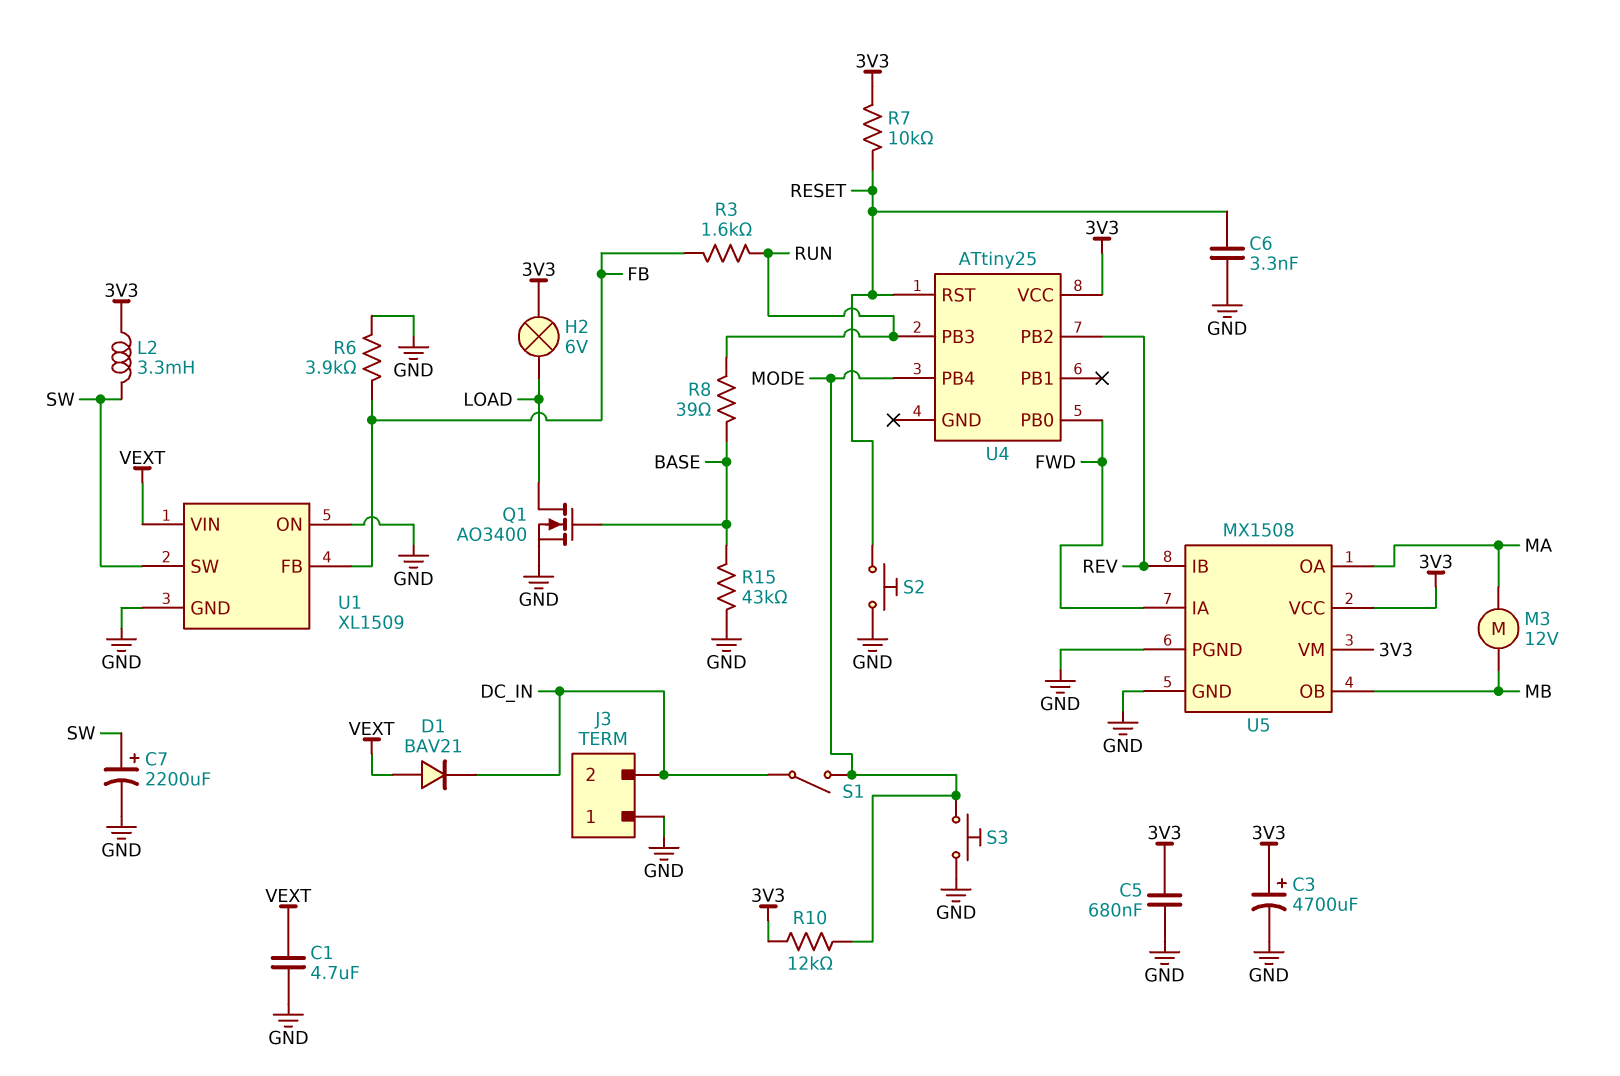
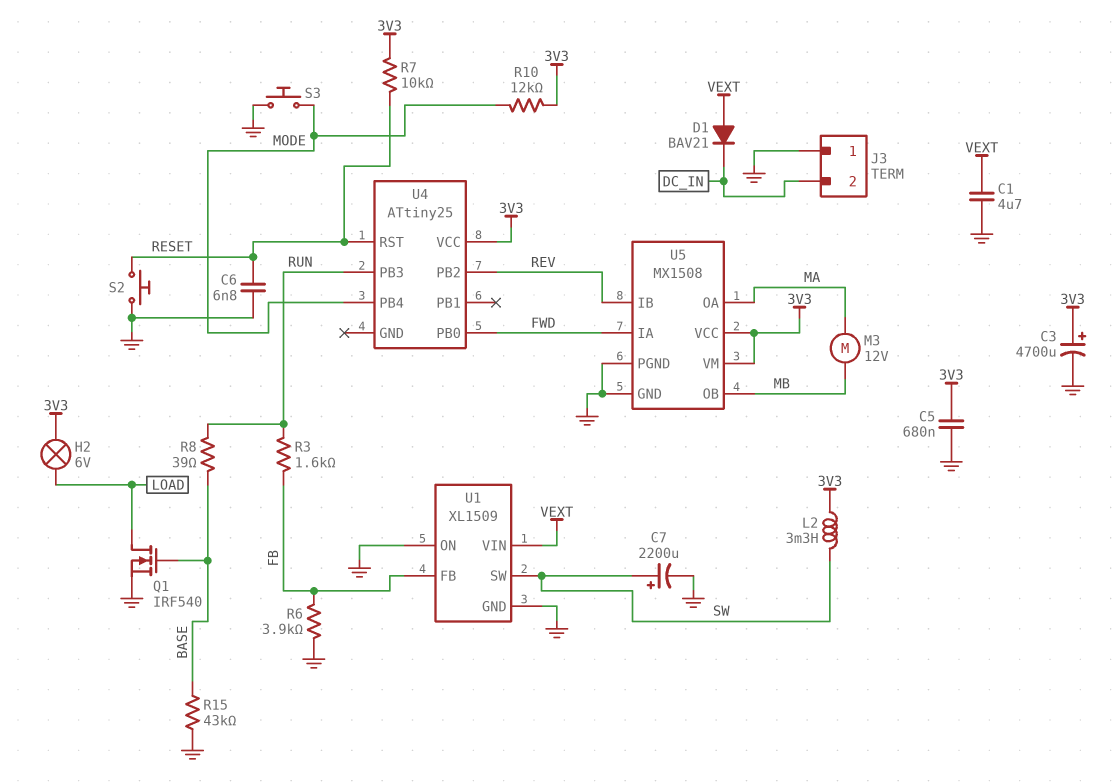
C6: 3.3nF (GND, RESET) -> 6.8nF (GND, RESET)
Q1: NMOS AO3400 (G BASE, D LOAD, S GND) -> NMOS IRF540 (G BASE, D LOAD, S GND)
S1: switch (DC_IN, MODE) -> none

